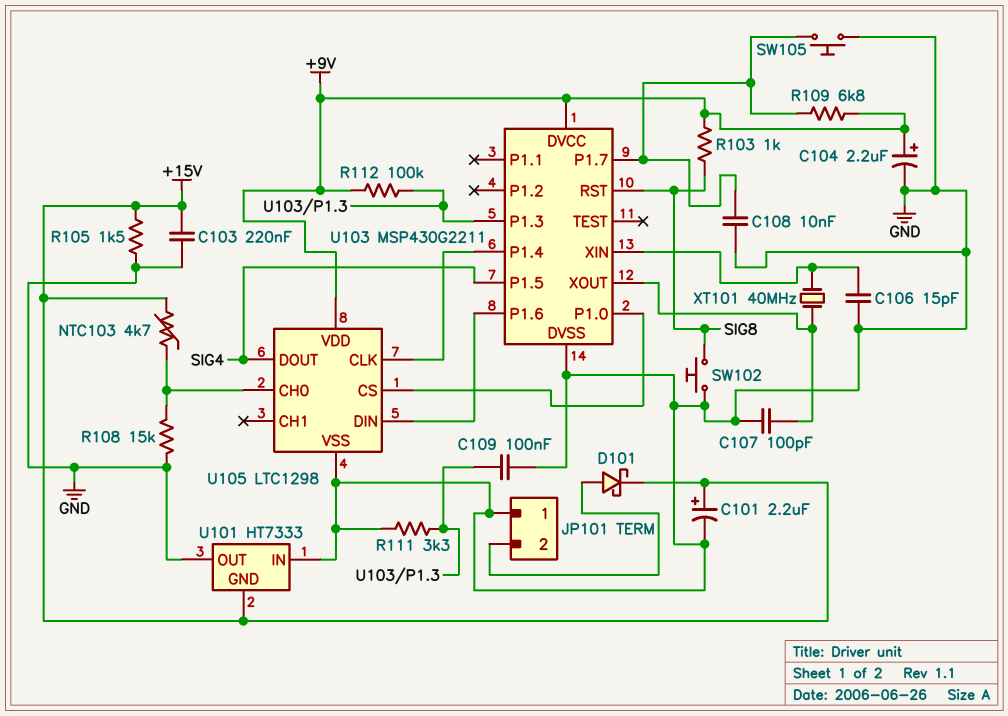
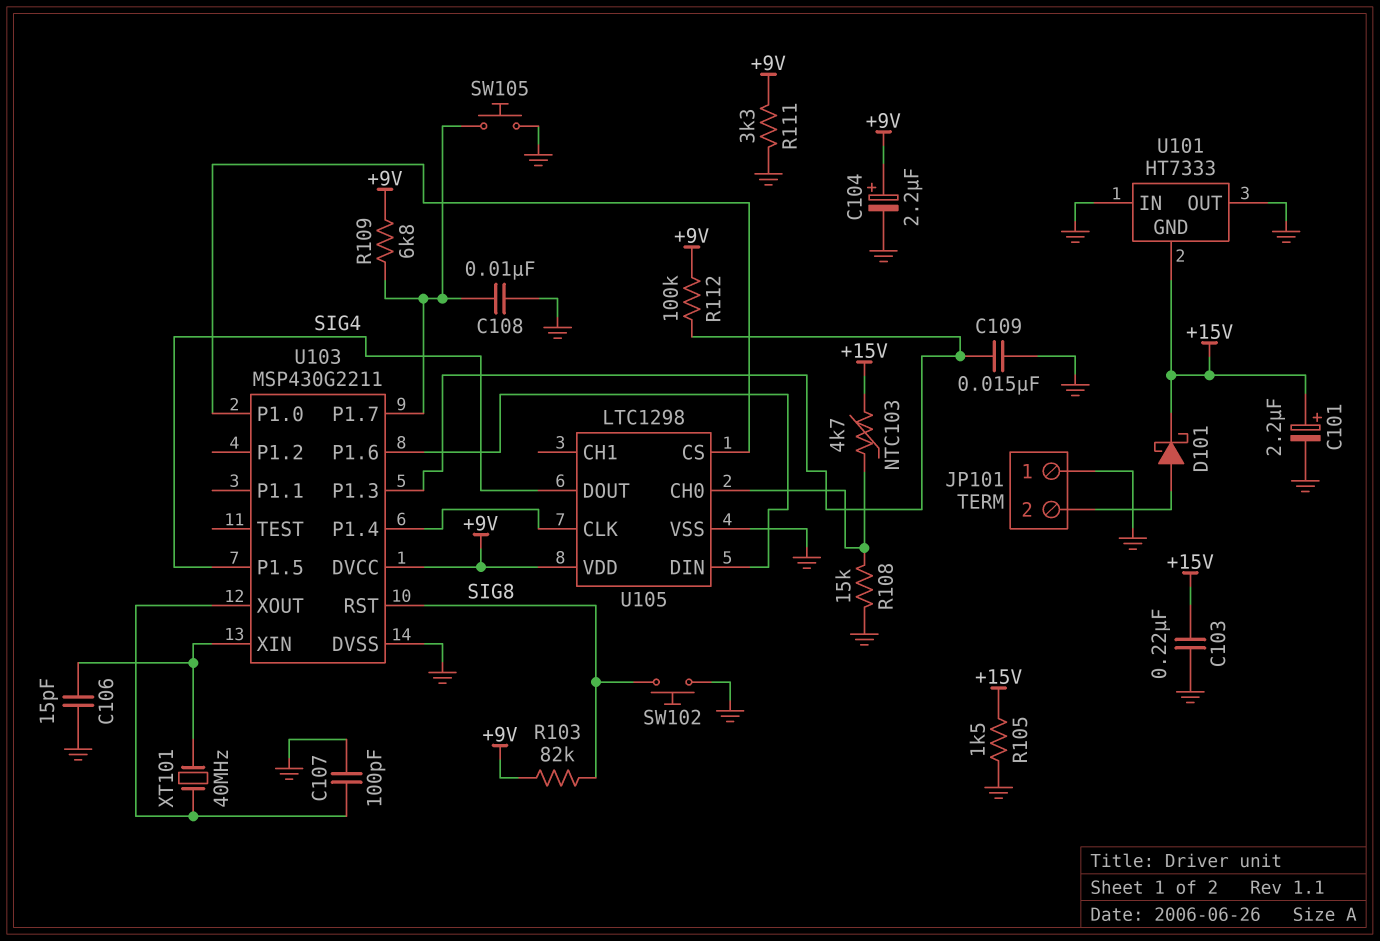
C109: 100nF (GND, U103/P1.3) -> 15nF (GND, U103/P1.3)
R103: 1k (+9V, SIG8) -> 82k (+9V, SIG8)
R111: 3.3k (GND, U103/P1.3) -> 3.3k (+9V, GND)

